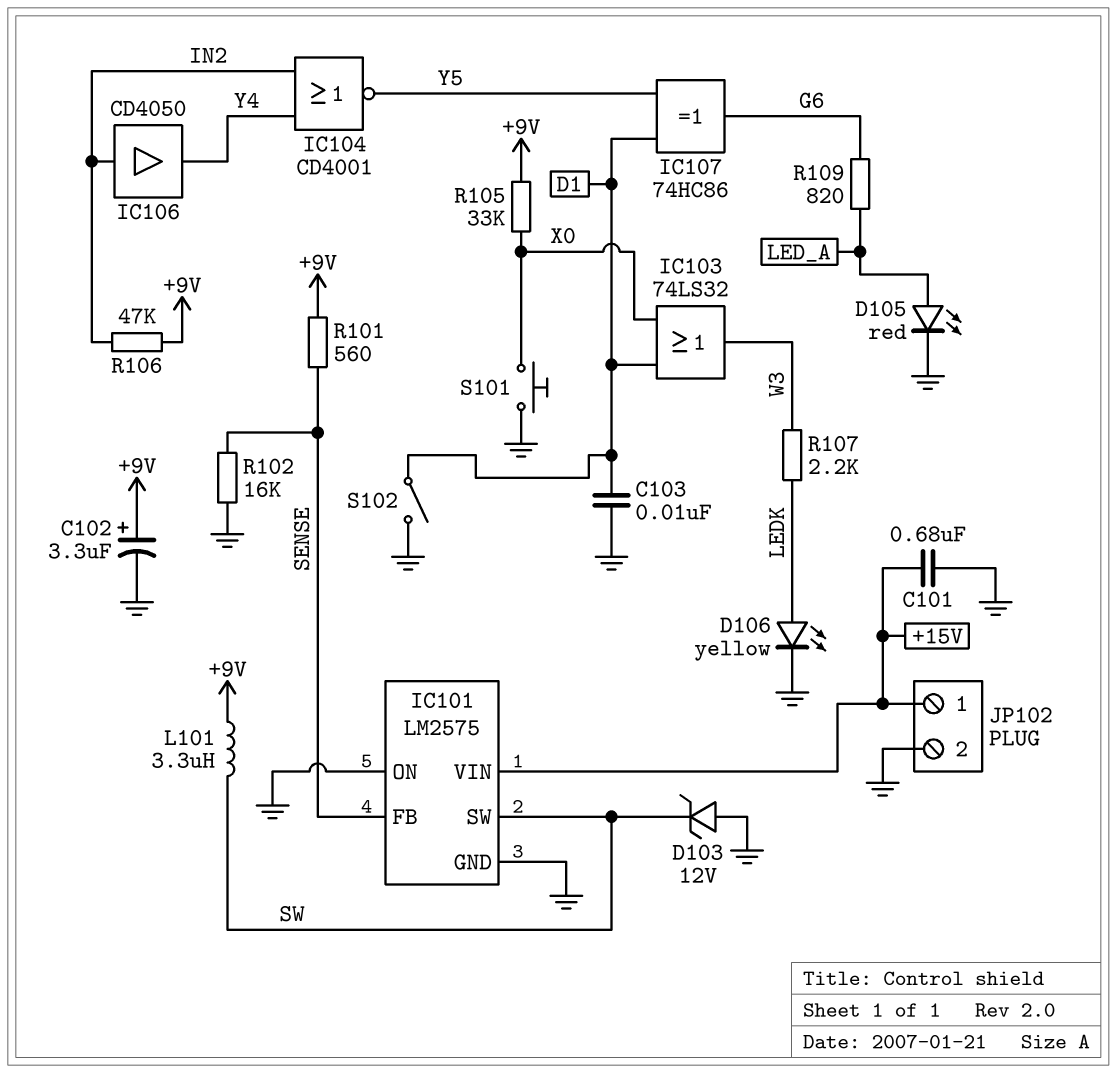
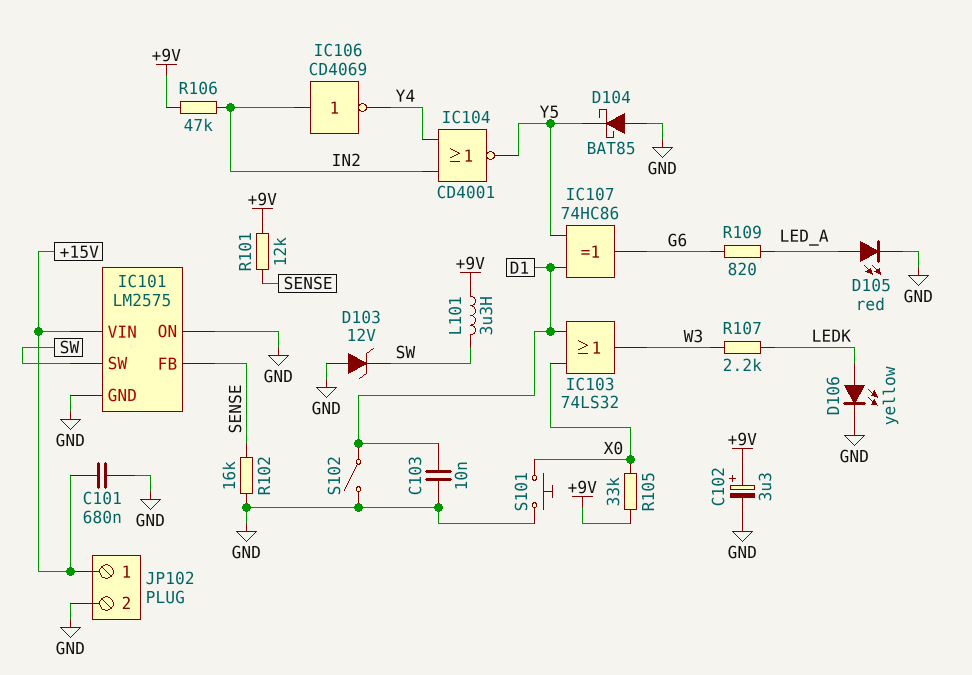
D104: none -> schottky BAT85 (A GND, K Y5)
IC106: buffer CD4050 (in IN2, out Y4) -> NOT CD4069 (in IN2, out Y4)
R101: 560 (+9V, SENSE) -> 12k (+9V, SENSE)

